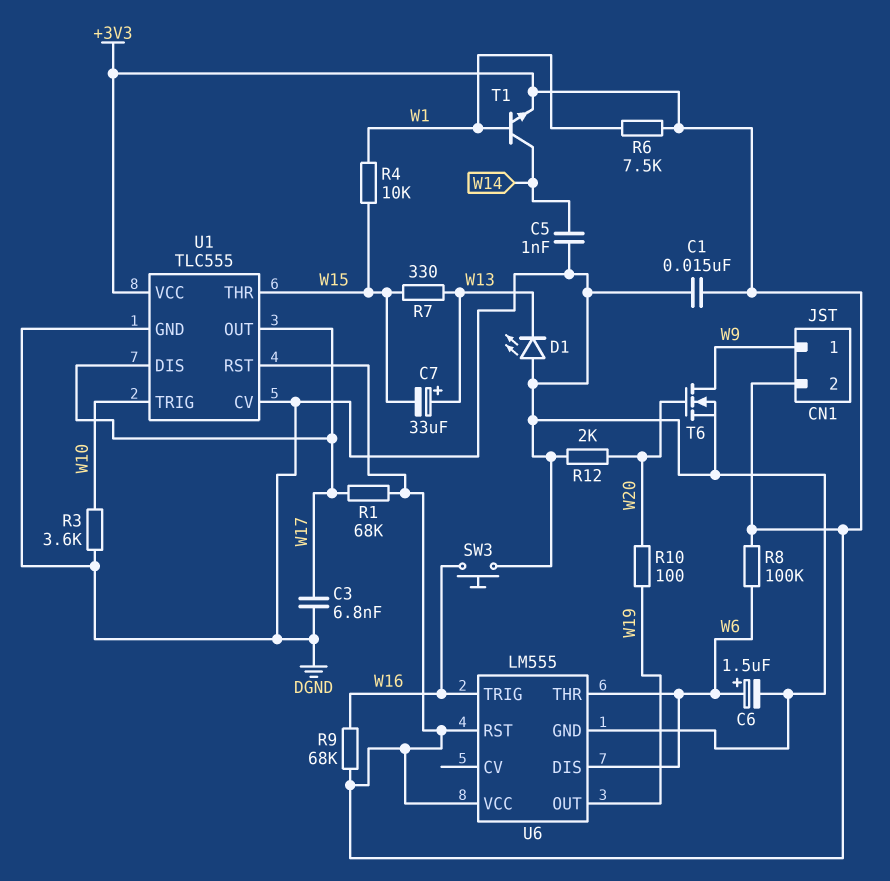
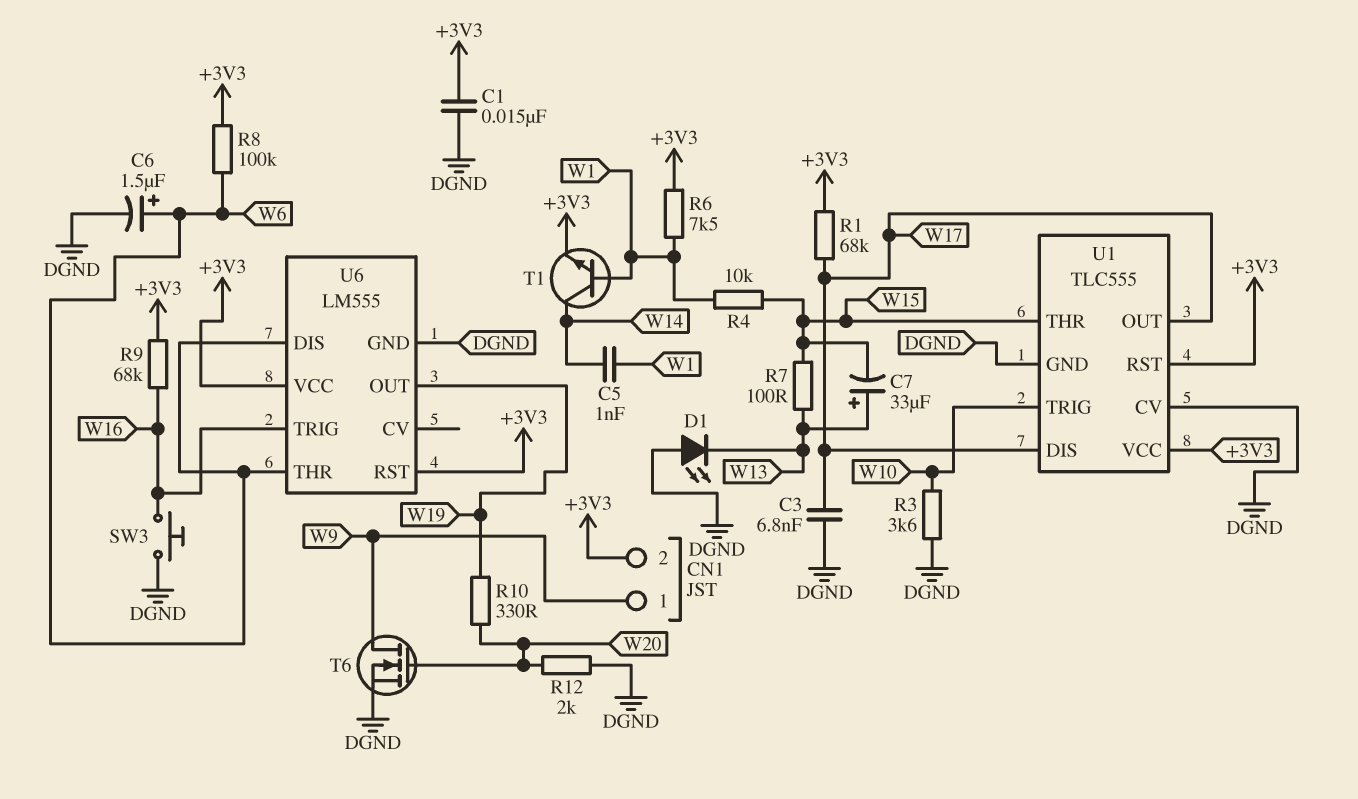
C5: 1nF (DGND, W14) -> 1nF (W1, W14)
R7: 330 (W13, W15) -> 100 (W13, W15)
R10: 100 (W19, W20) -> 330 (W19, W20)

